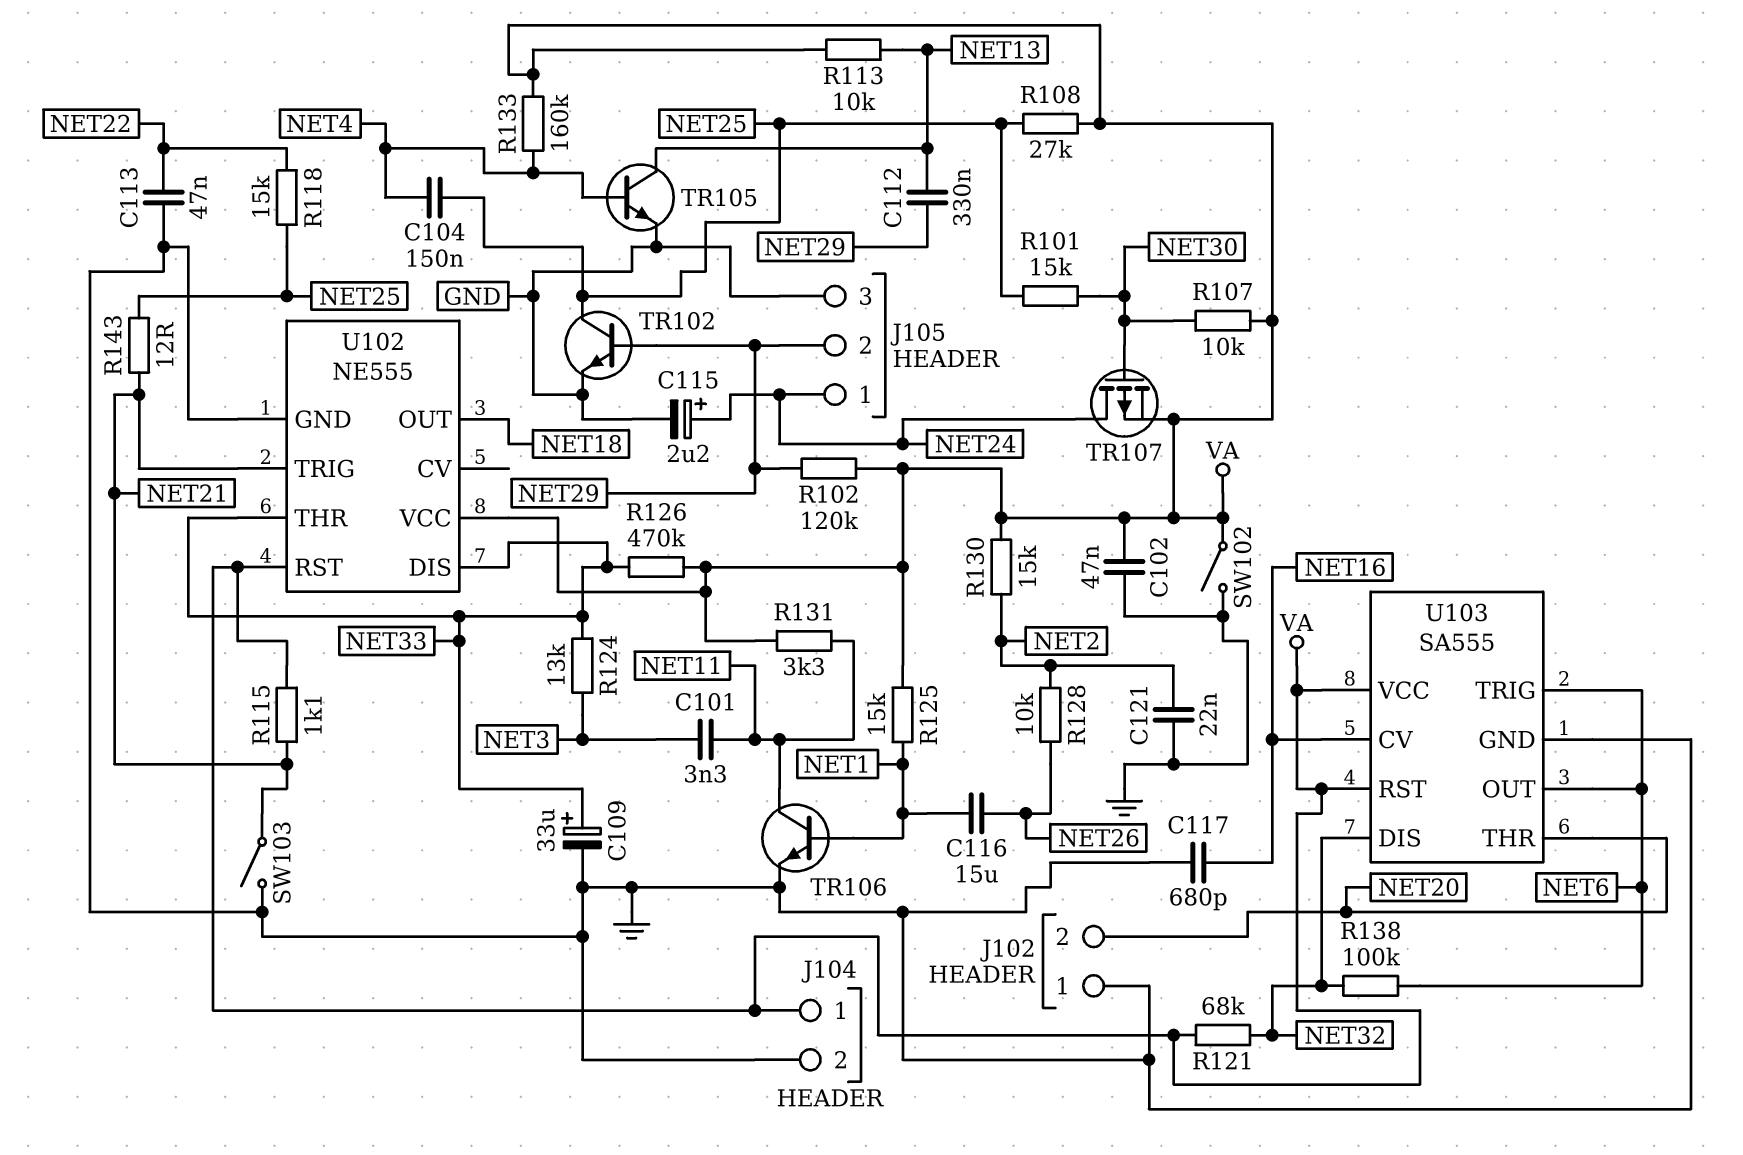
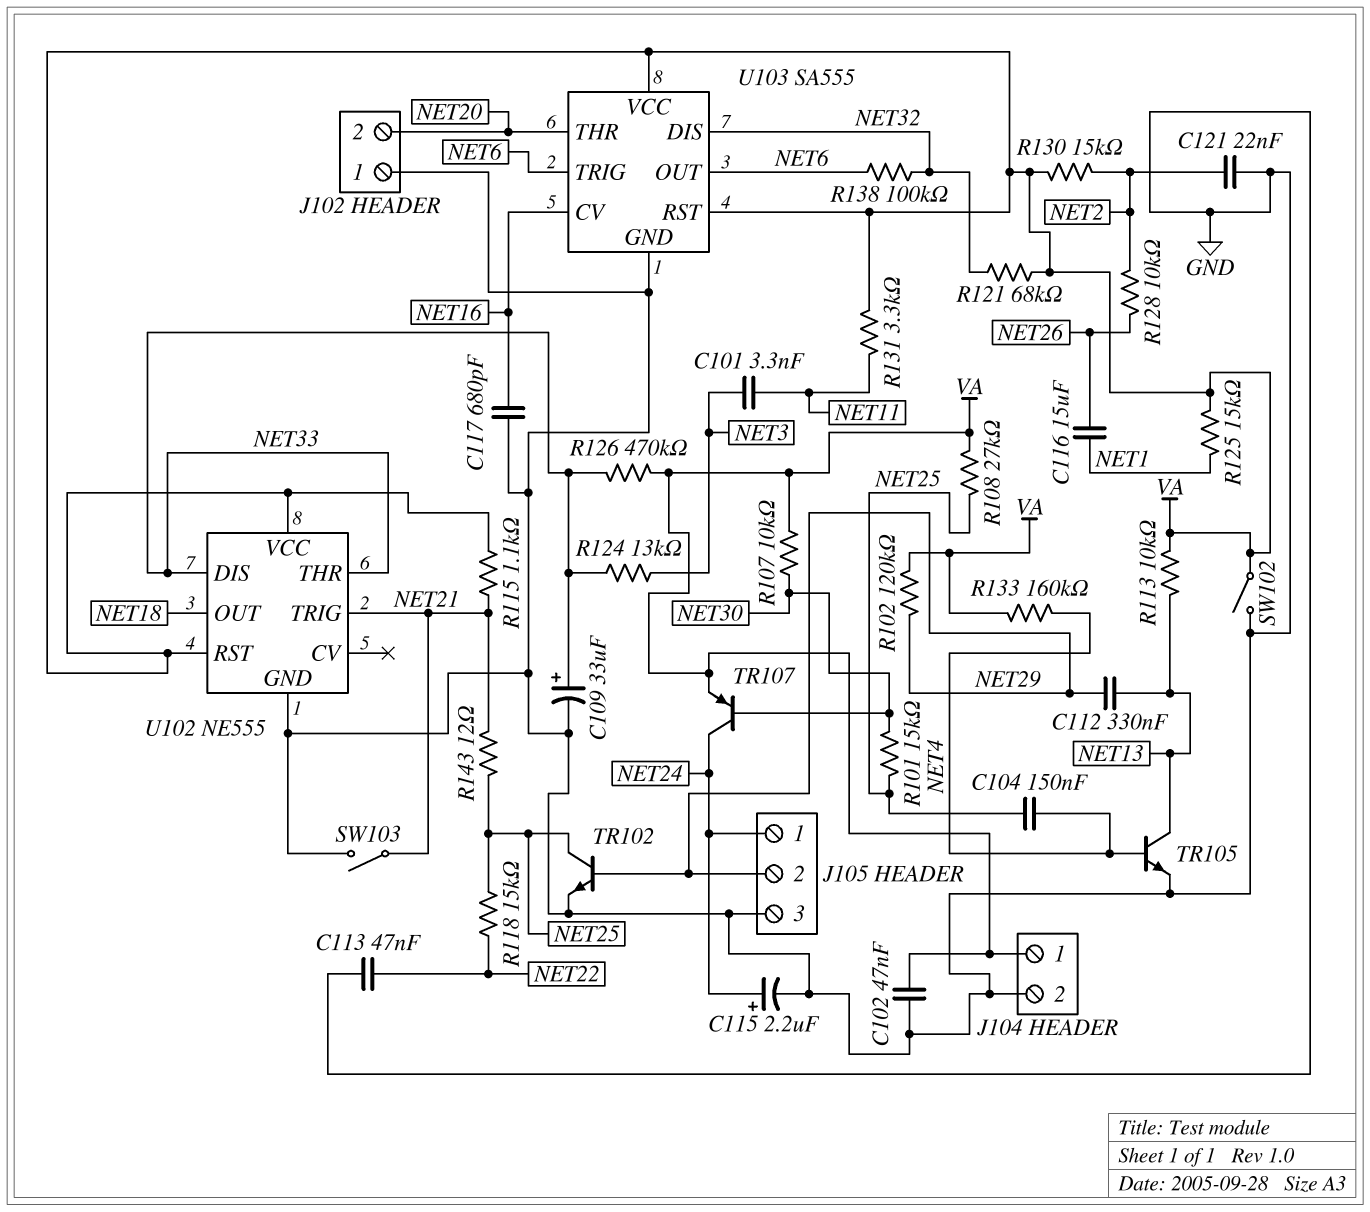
TR106: NPN (B NET1, C NET11, E GND) -> none
TR107: PMOS (G NET30, D NET24, S VA) -> PNP (B NET30, C NET24, E VA)

